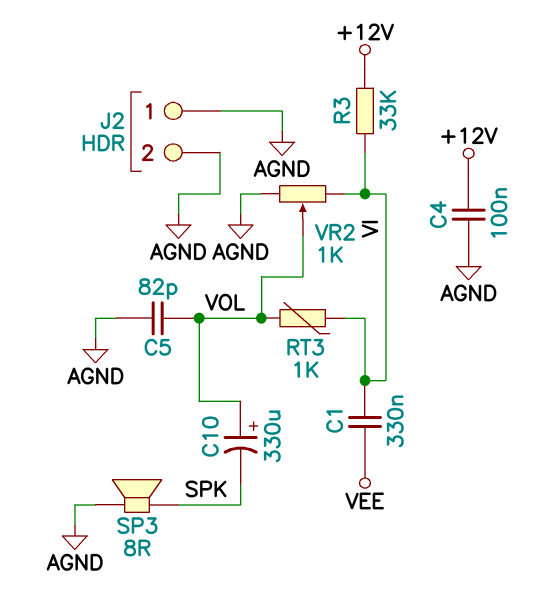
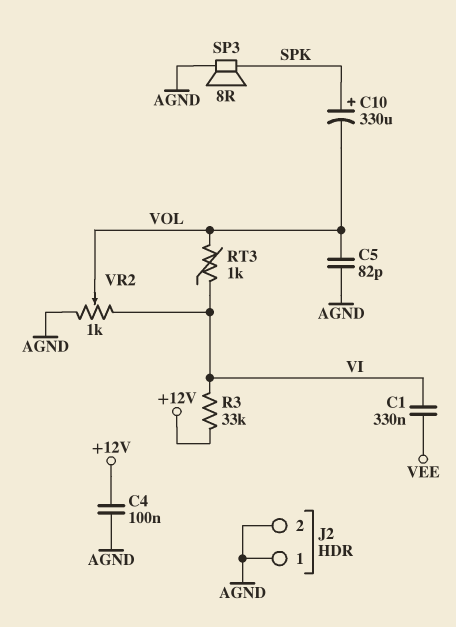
C10: 330uF (plus VOL, minus SPK) -> 330uF (plus SPK, minus VOL)

